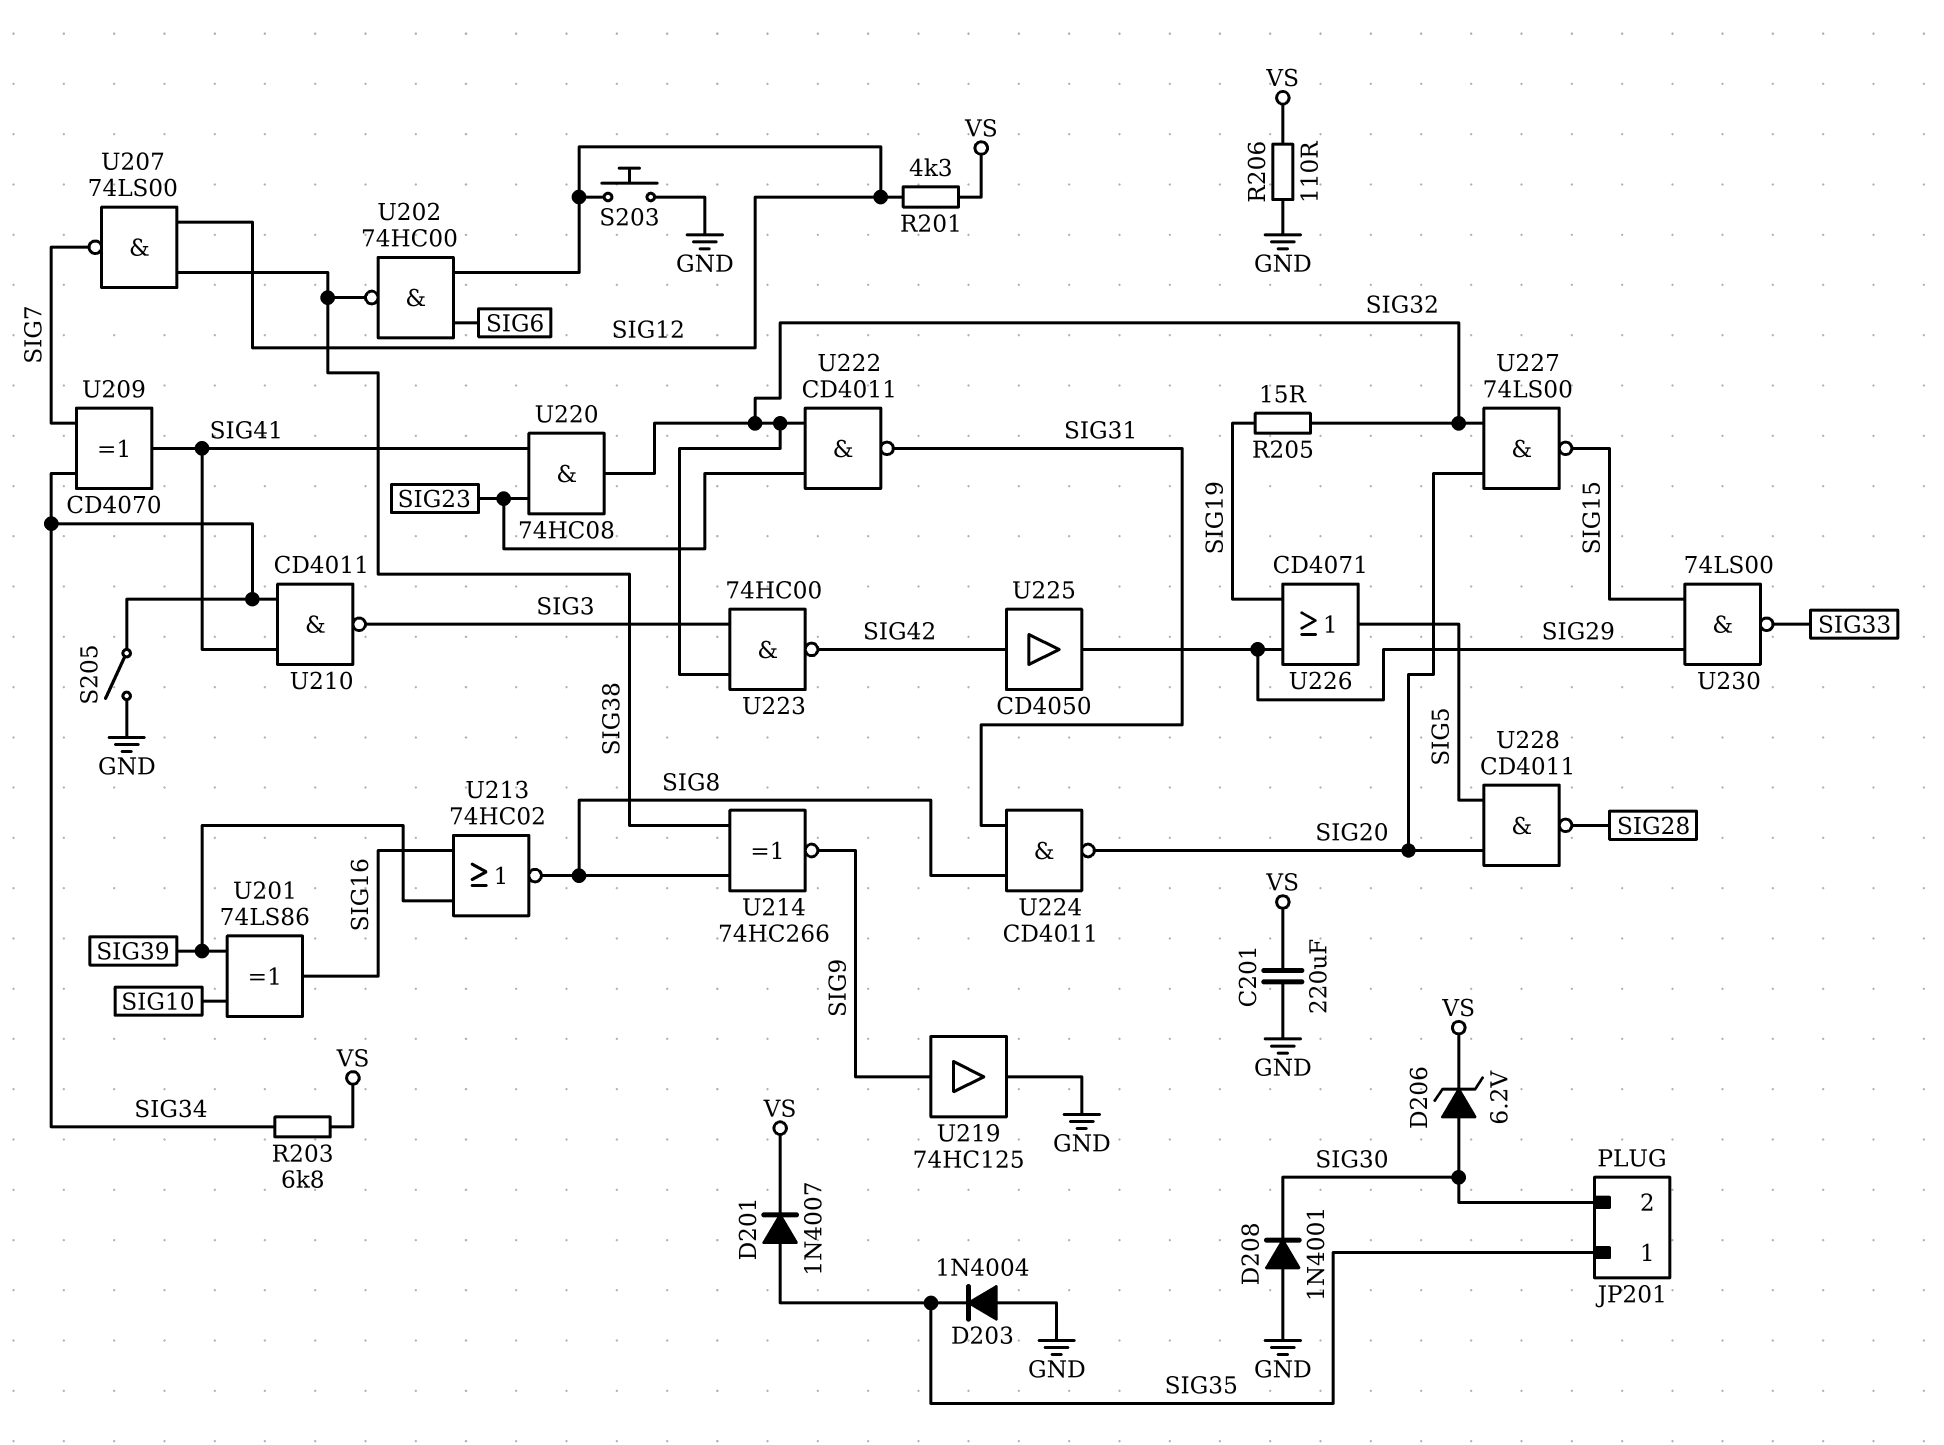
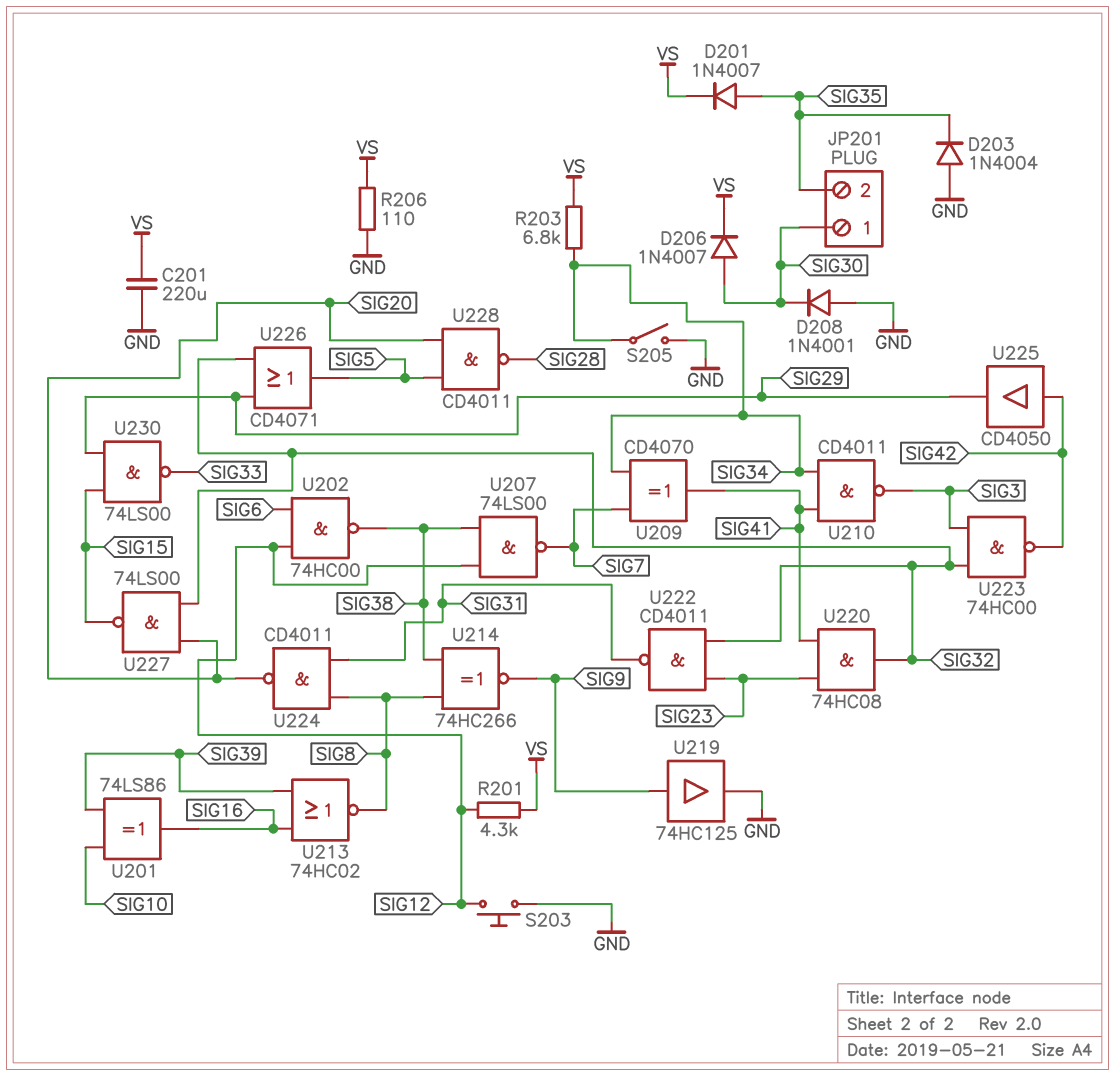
D206: zener 6.2V (A SIG30, K VS) -> diode 1N4007 (A SIG30, K VS)
JP201 pin 1: SIG35 -> SIG30
JP201 pin 2: SIG30 -> SIG35
R205: 15 (SIG19, SIG32) -> none
U226: OR CD4071 (in SIG19, in SIG29, out SIG5) -> OR CD4071 (in SIG29, in SIG32, out SIG5)

